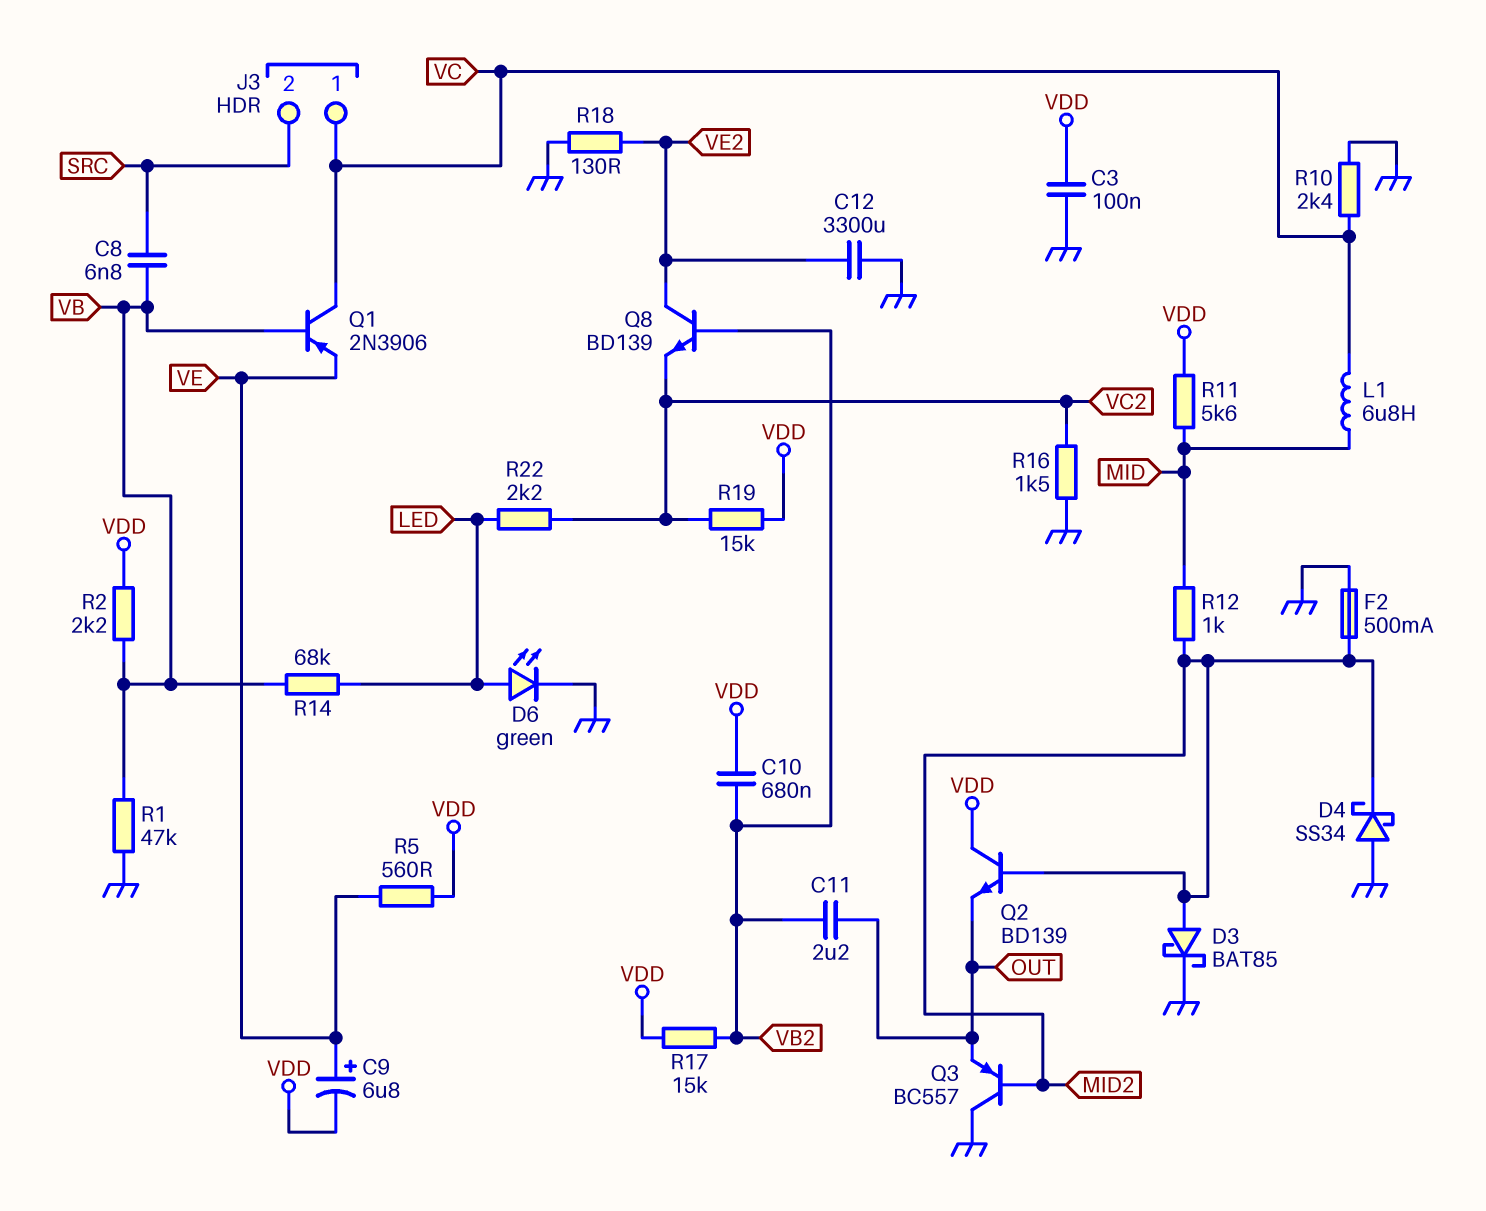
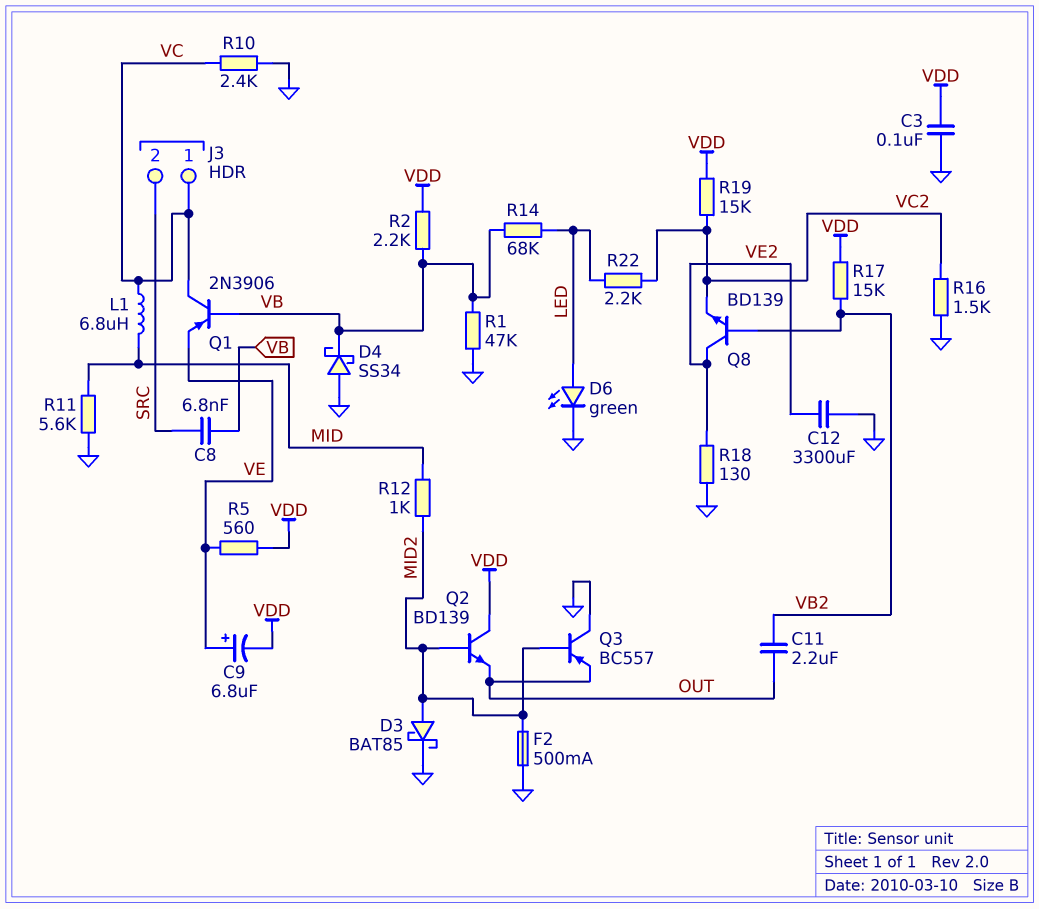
C10: 680nF (VB2, VDD) -> none
D4: schottky SS34 (A GND, K MID2) -> schottky SS34 (A GND, K VB)
R11: 5.6k (MID, VDD) -> 5.6k (GND, MID)

